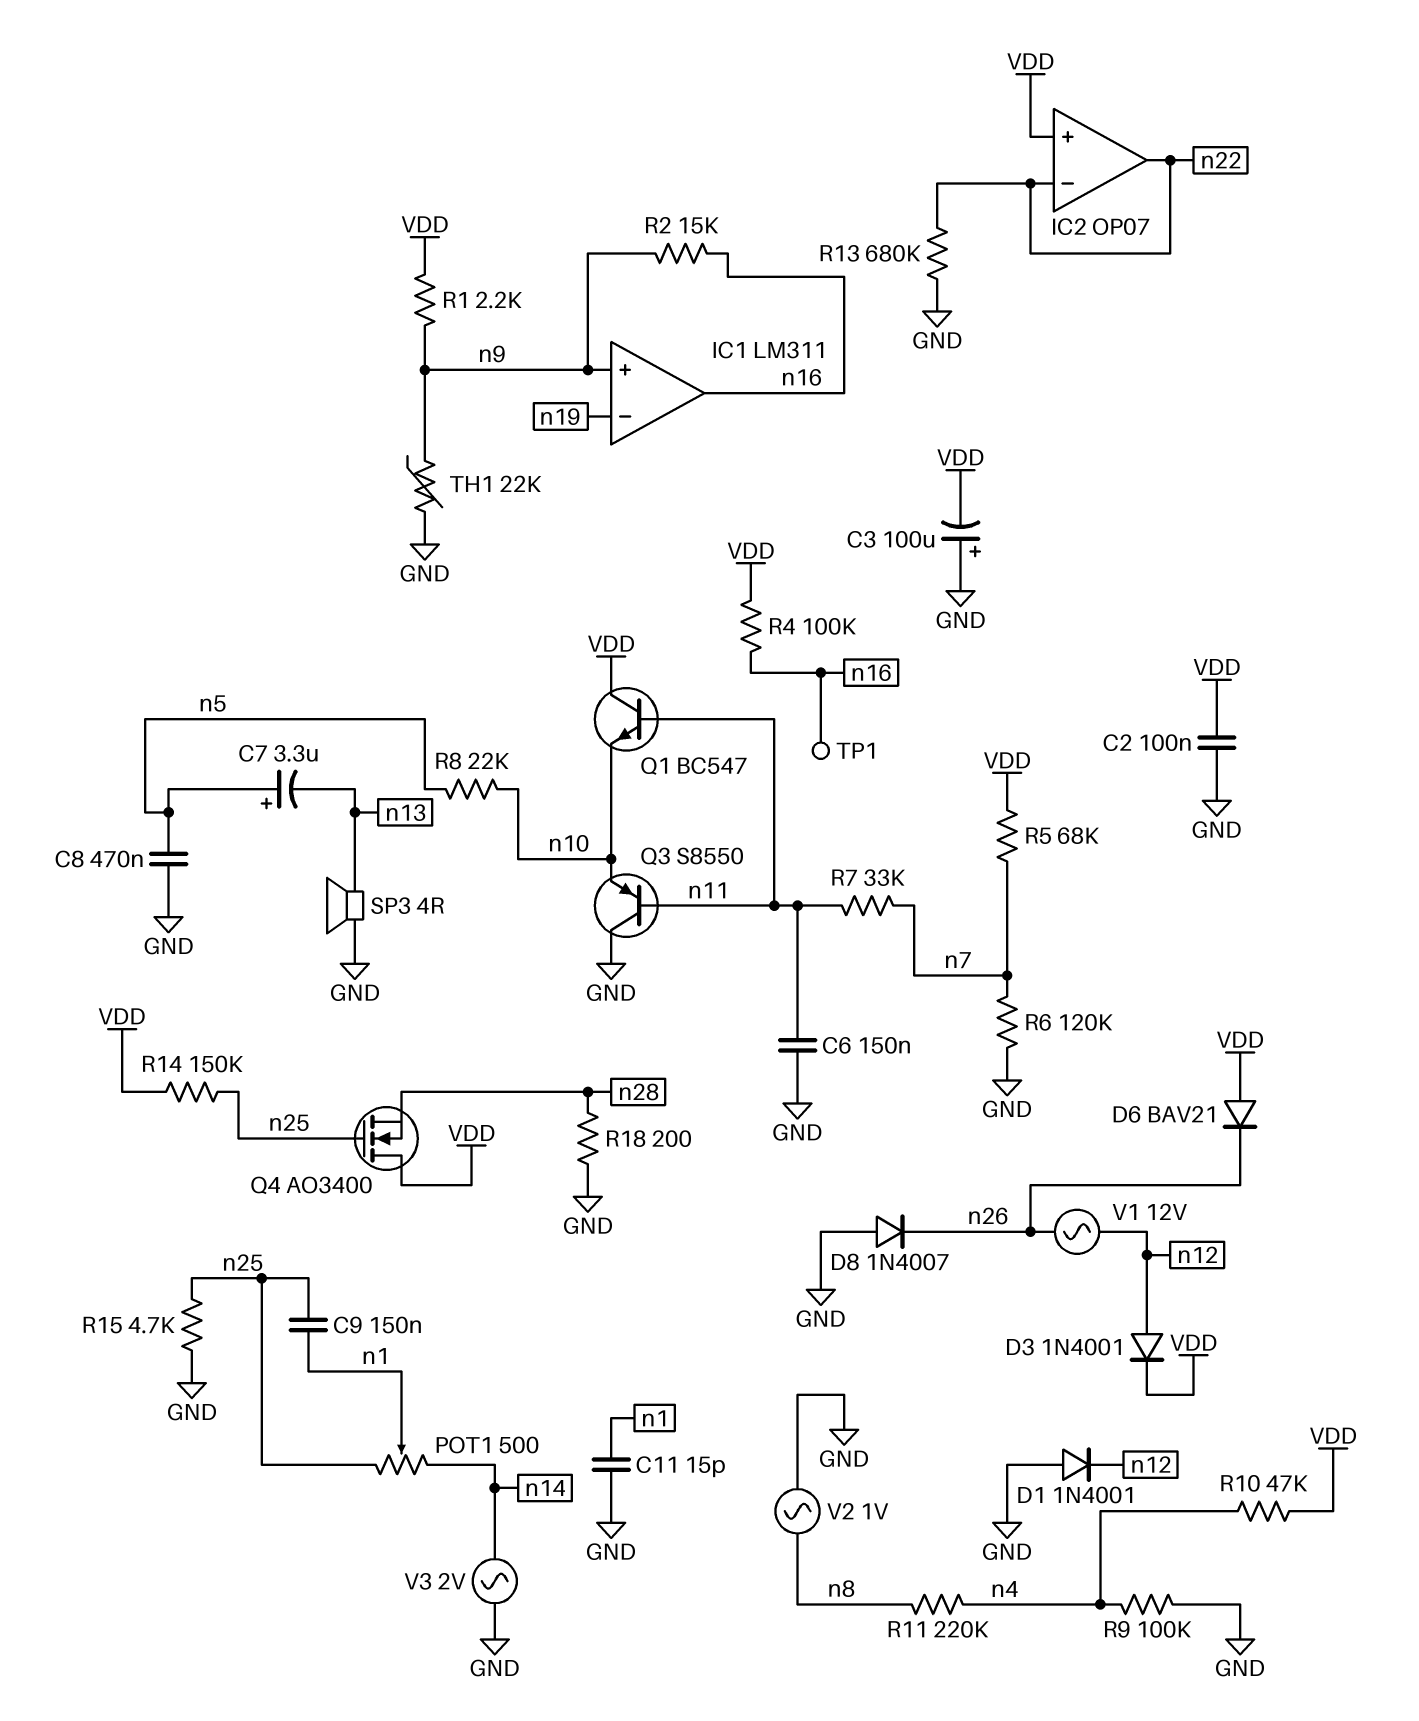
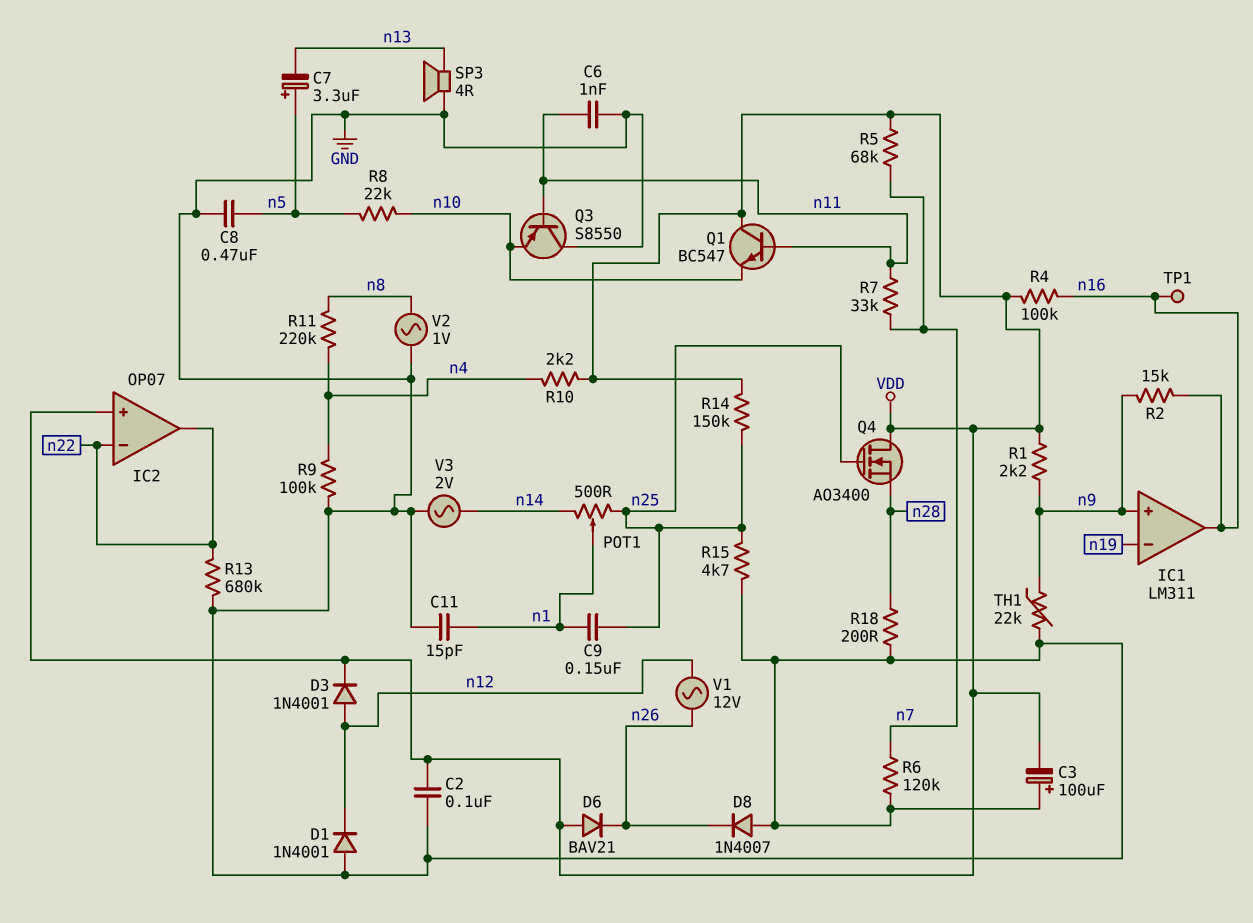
C6: 150nF (GND, n11) -> 1nF (GND, n11)
R10: 47k (VDD, n4) -> 2.2k (VDD, n4)

